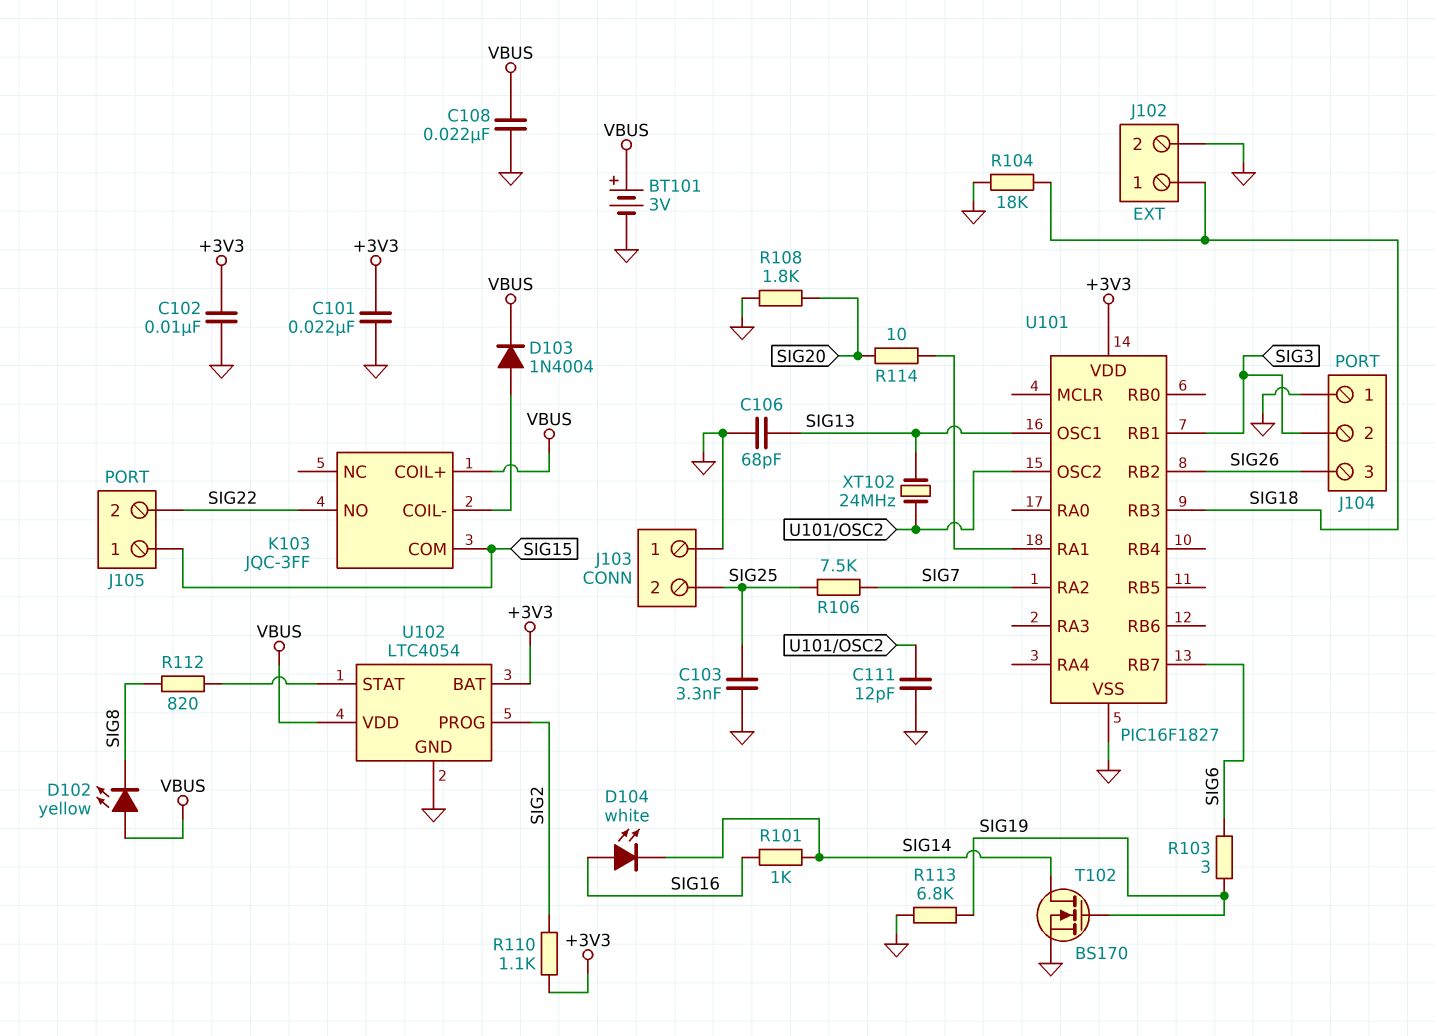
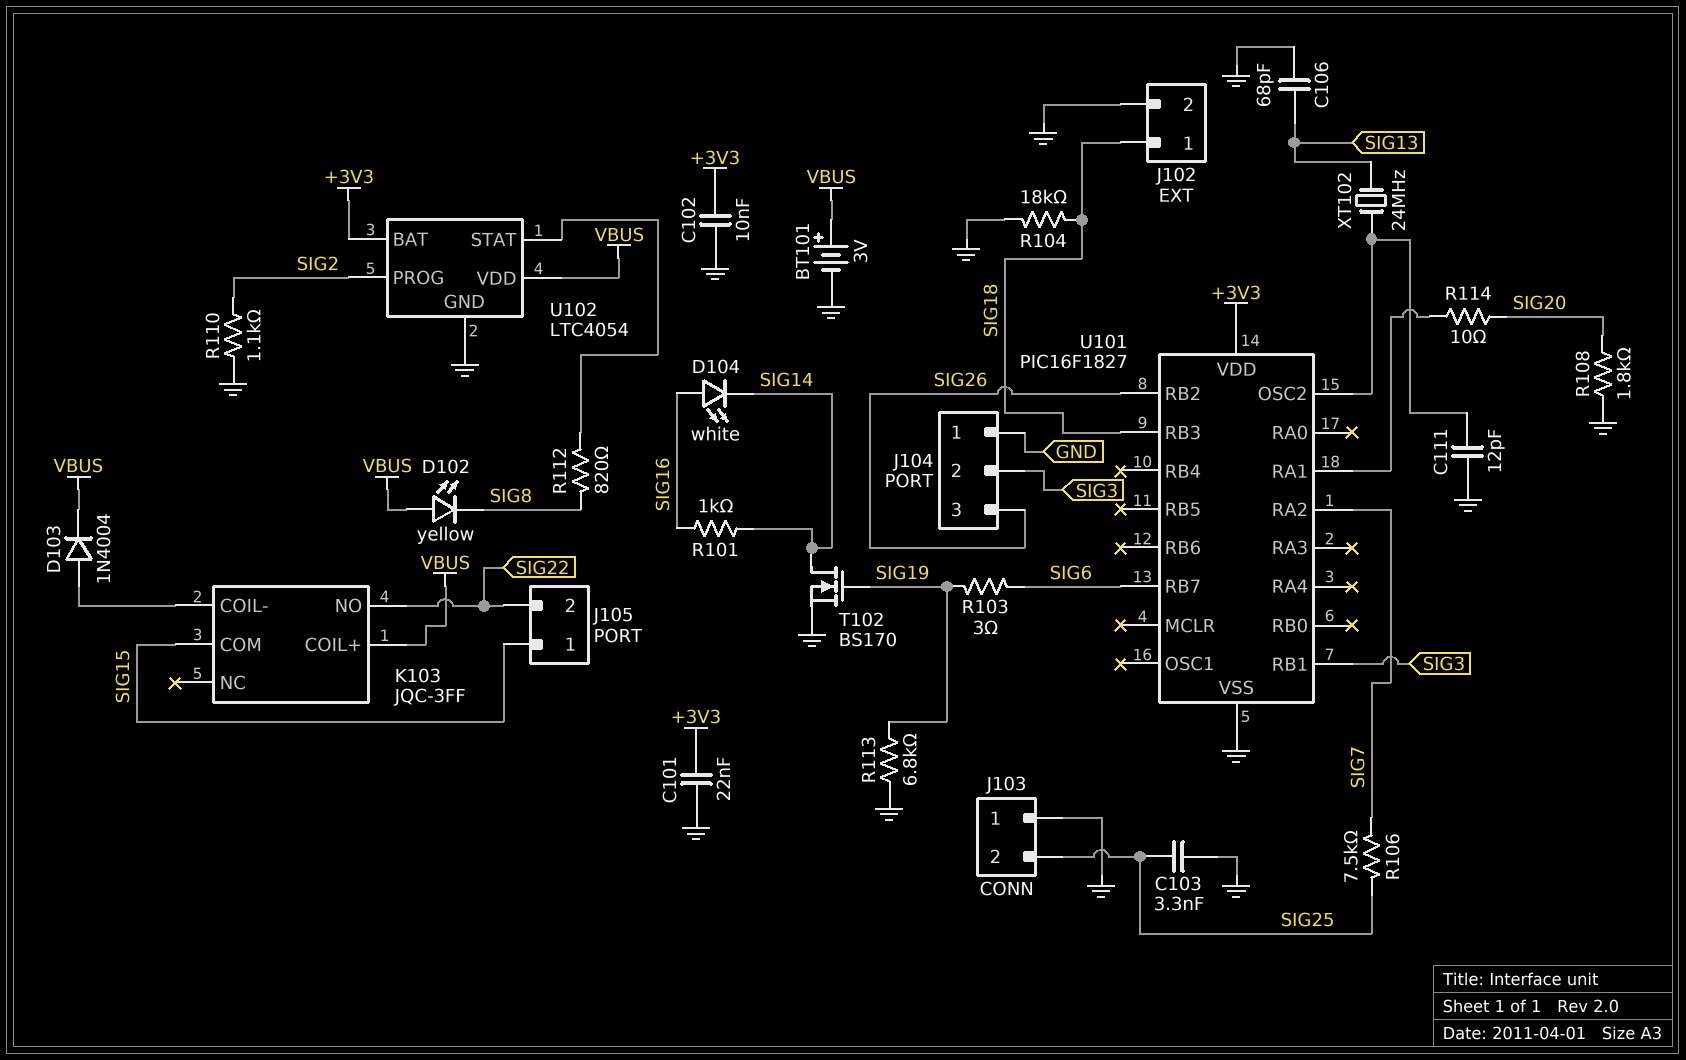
C108: 22nF (GND, VBUS) -> none
R110: 1.1k (+3V3, SIG2) -> 1.1k (GND, SIG2)
U101 pin OSC1: SIG13 -> none

